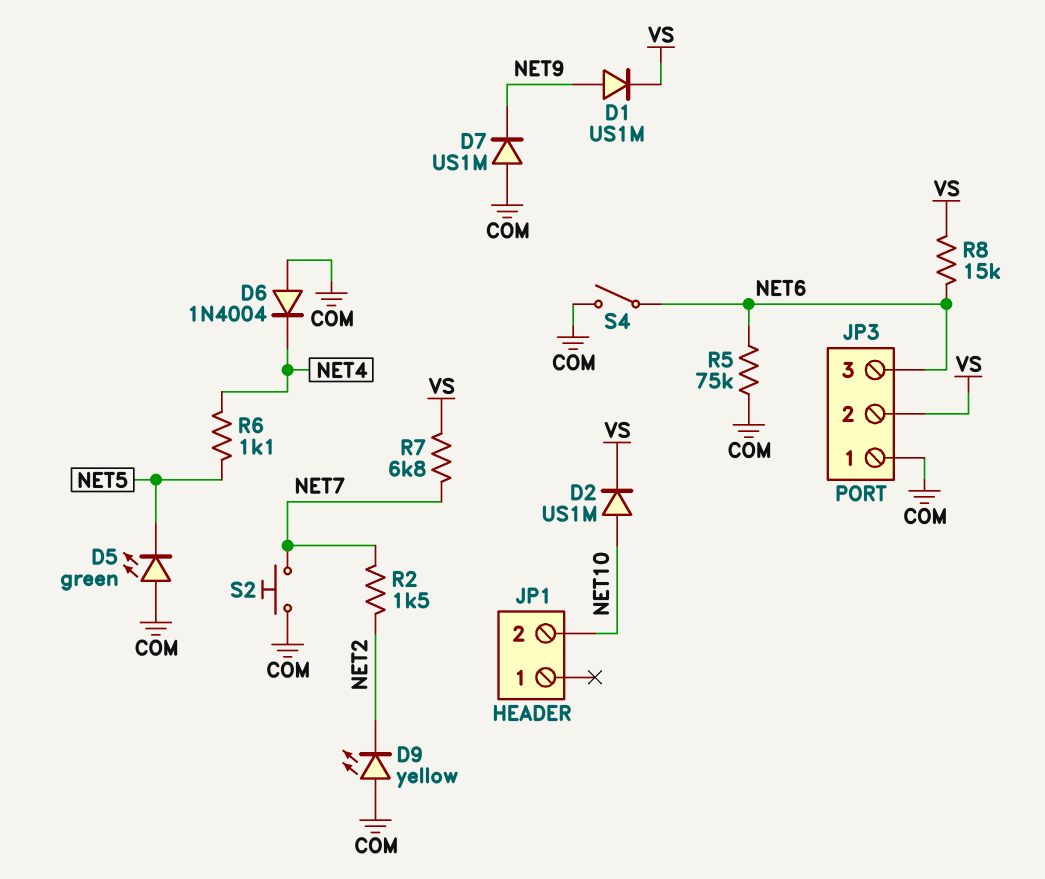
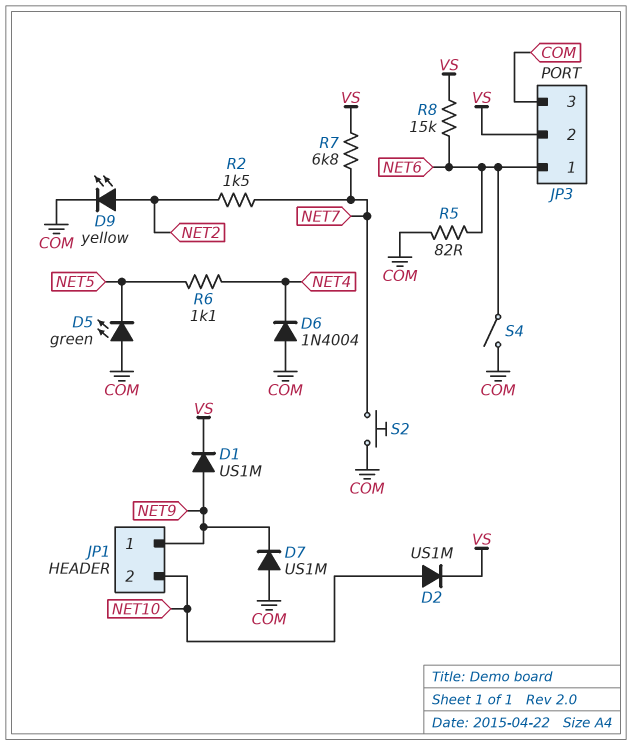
D9: LED yellow (A COM, K NET2) -> LED yellow (A NET2, K COM)
JP1 pin 1: none -> NET9
JP3 pin 1: COM -> NET6
JP3 pin 3: NET6 -> COM
R5: 75k (COM, NET6) -> 82 (COM, NET6)

